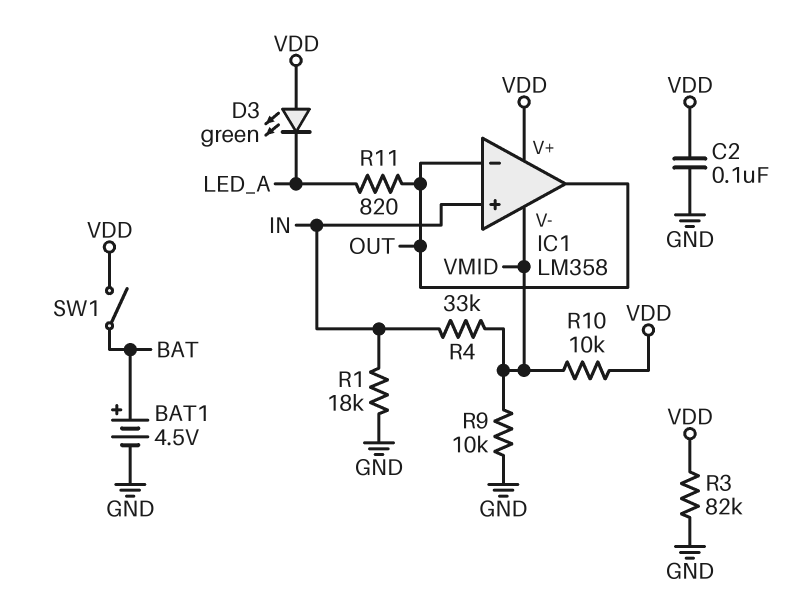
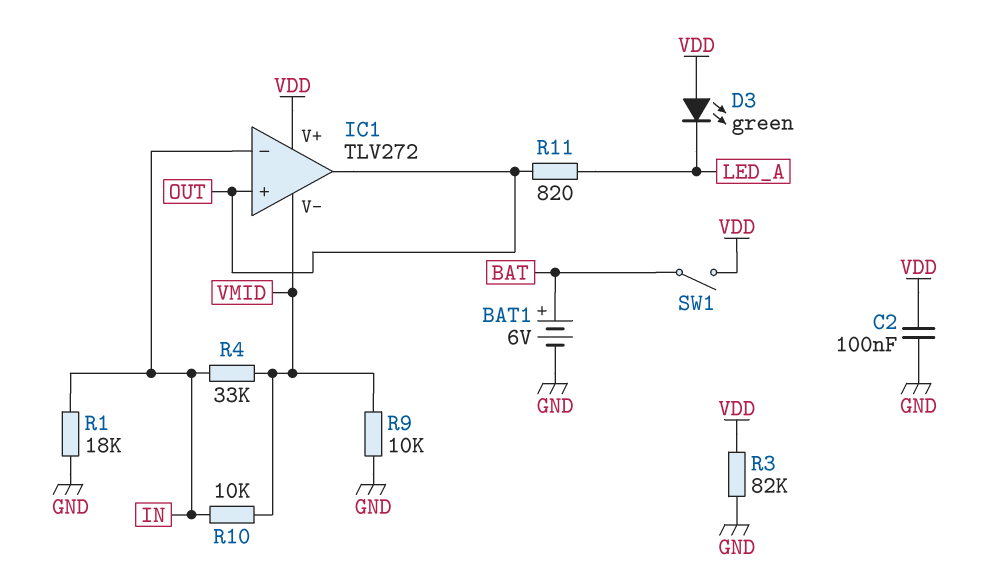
BAT1: 4.5V (plus BAT, minus GND) -> 6V (plus BAT, minus GND)
IC1: LM358 -> TLV272
IC1 pin in+: IN -> OUT
IC1 pin in-: OUT -> IN
R10: 10k (VDD, VMID) -> 10k (IN, VMID)

